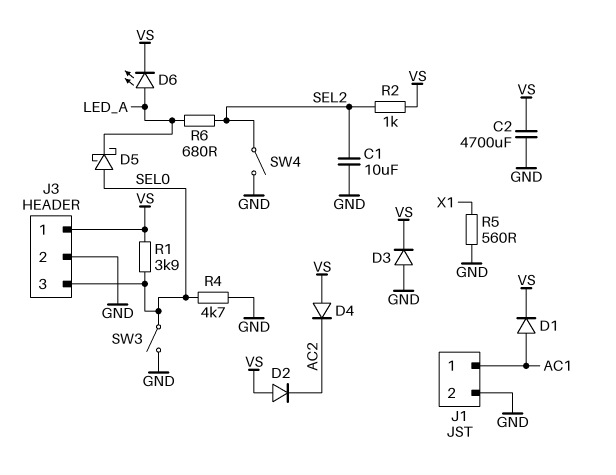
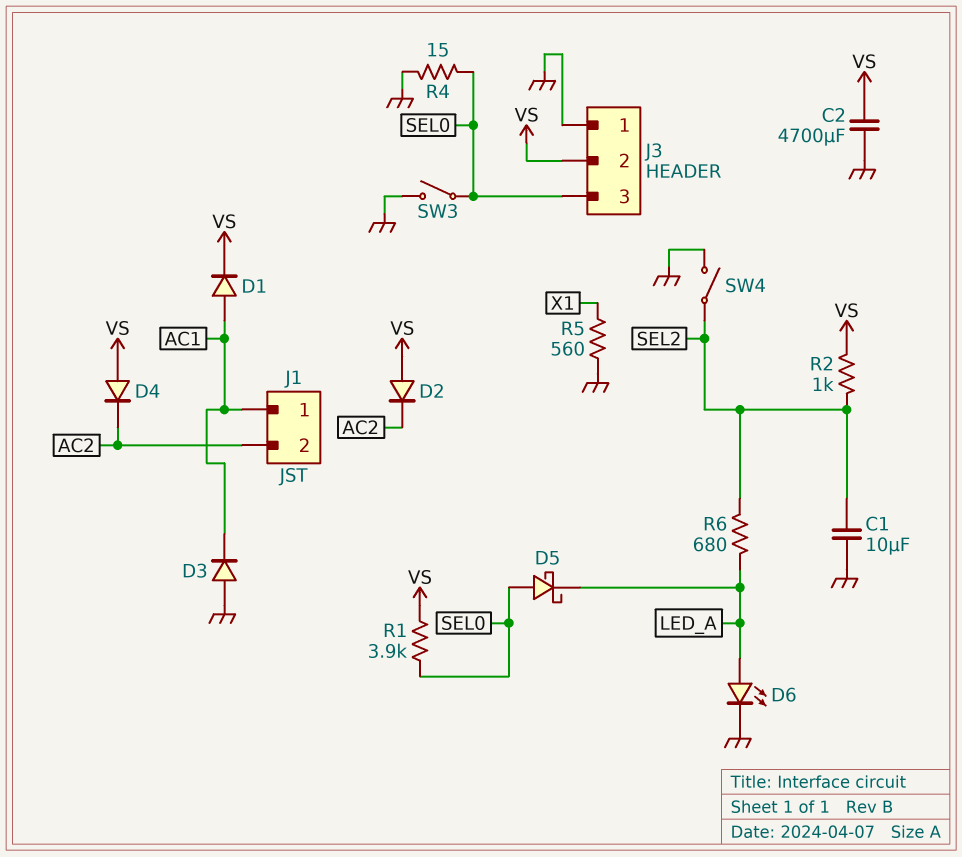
D3: diode (A GND, K VS) -> diode (A GND, K AC1)
D6: LED (A LED_A, K VS) -> LED (A LED_A, K GND)
J1 pin 2: GND -> AC2
J3 pin 1: VS -> GND
J3 pin 2: GND -> VS
R4: 4.7k (GND, SEL0) -> 15 (GND, SEL0)

